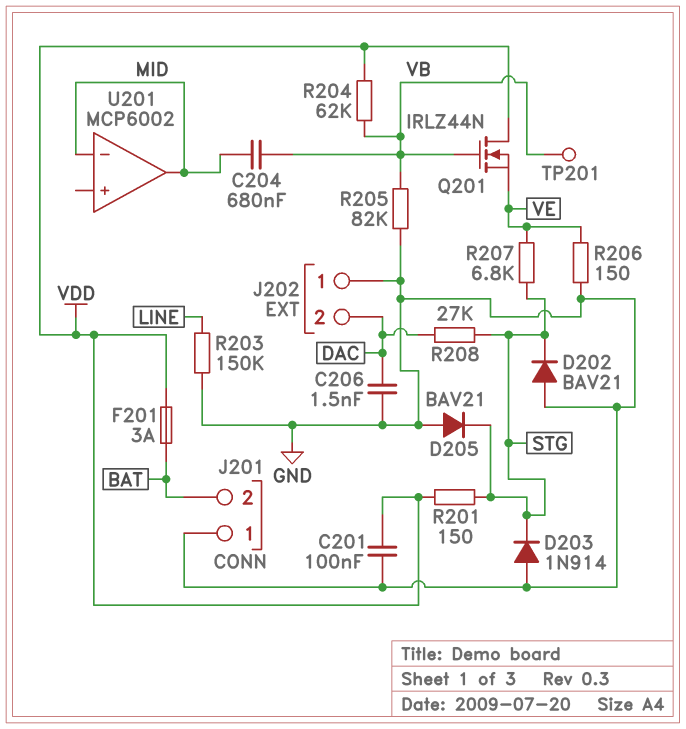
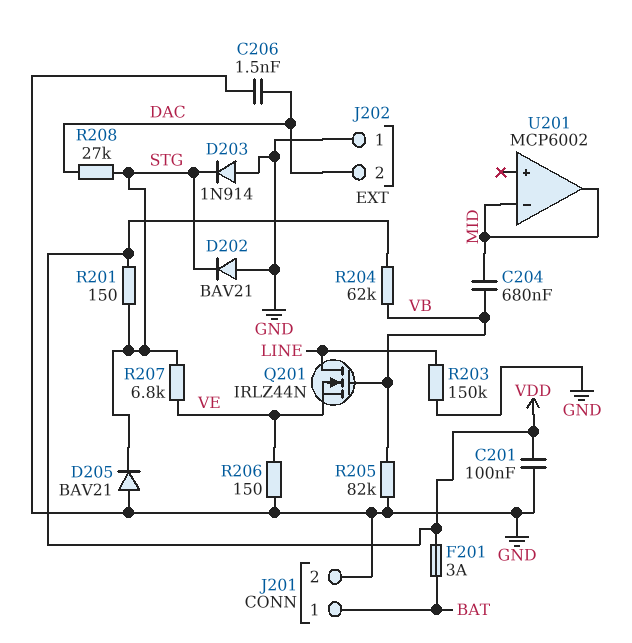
J201 pin 1: GND -> BAT
J201 pin 2: BAT -> GND
Q201: NMOS IRLZ44N (G VB, D VDD, S VE) -> NMOS IRLZ44N (G VB, D LINE, S VE)
TP201: test point (VB) -> none

